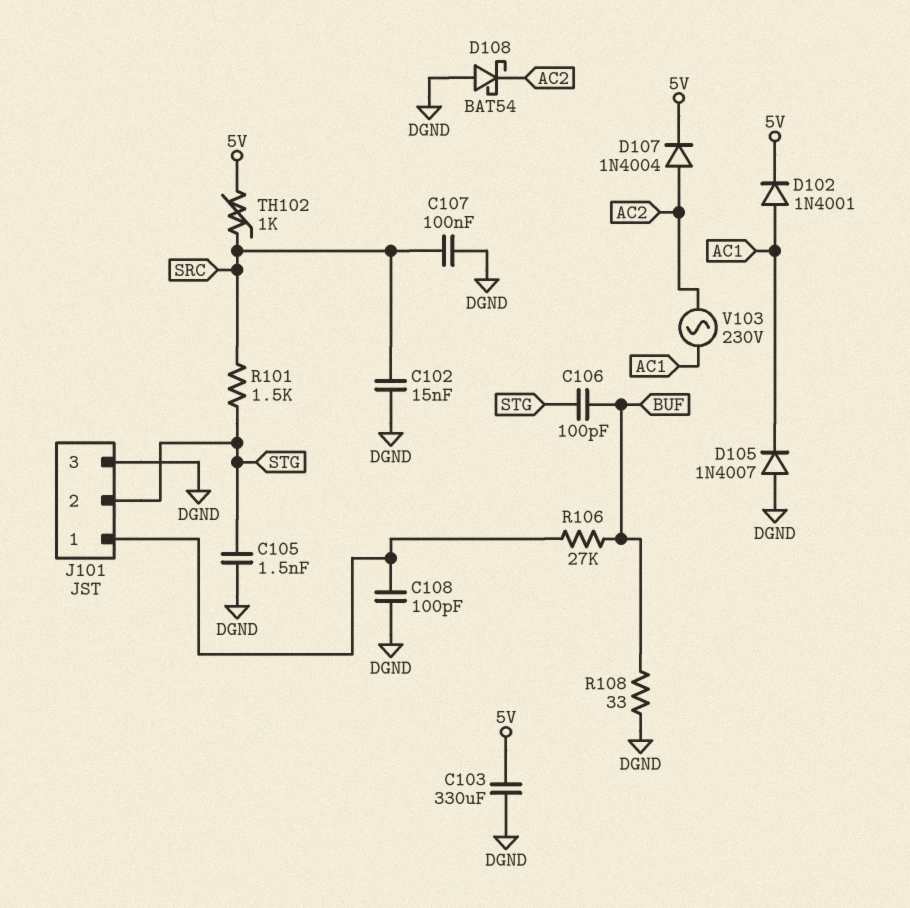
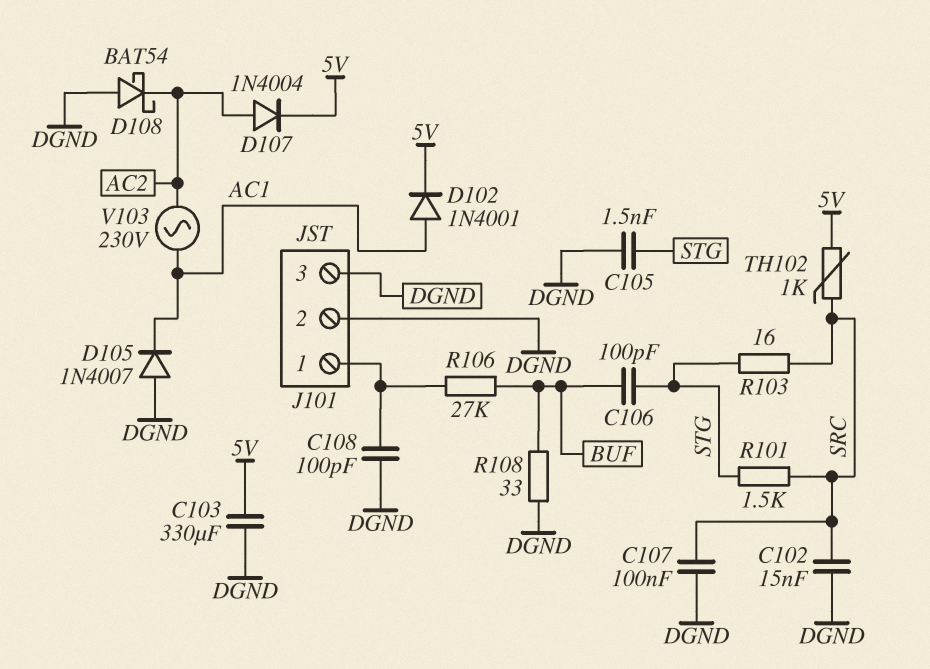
J101 pin 2: STG -> DGND
R103: none -> 16 (SRC, STG)

